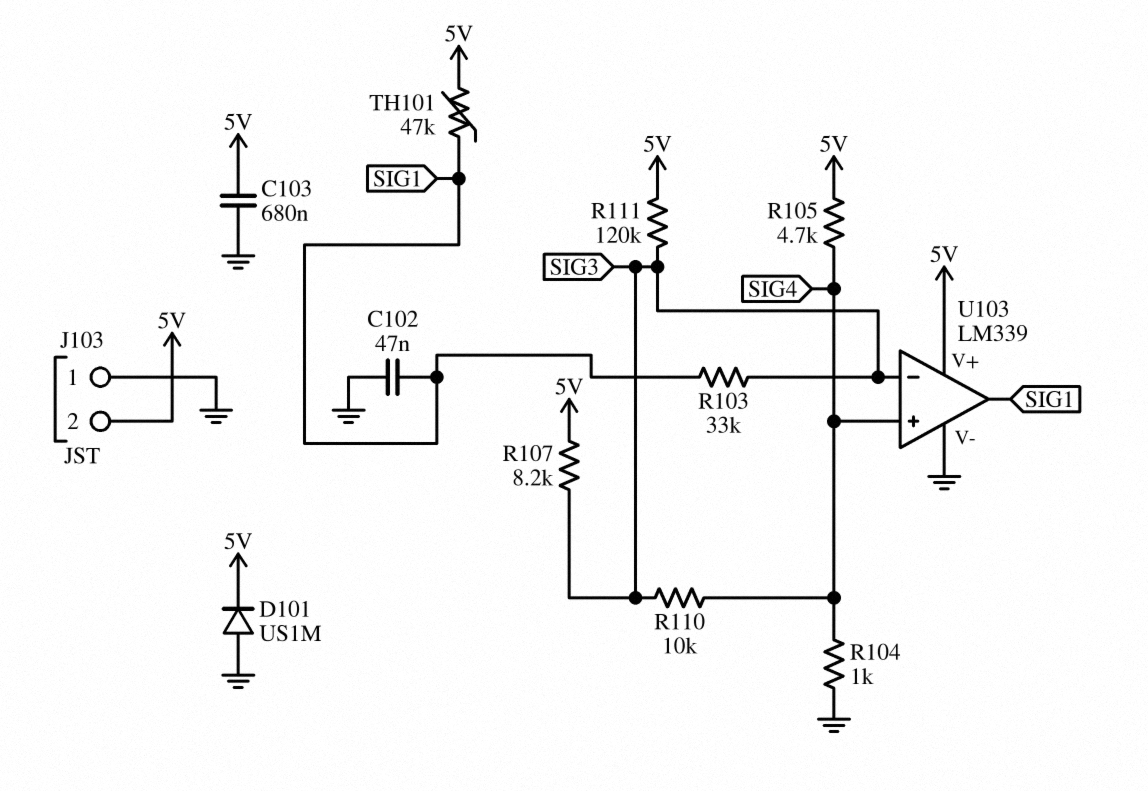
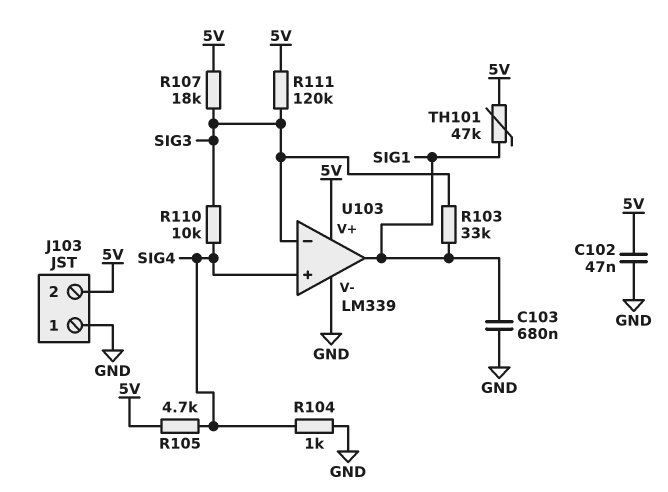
C102: 47nF (GND, SIG1) -> 47nF (5V, GND)
C103: 680nF (5V, GND) -> 680nF (GND, SIG1)
D101: diode US1M (A GND, K 5V) -> none
R107: 8.2k (5V, SIG3) -> 18k (5V, SIG3)

